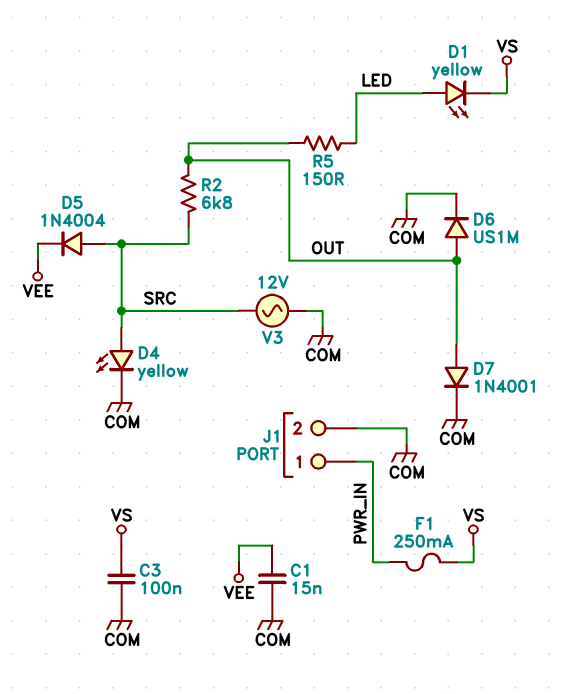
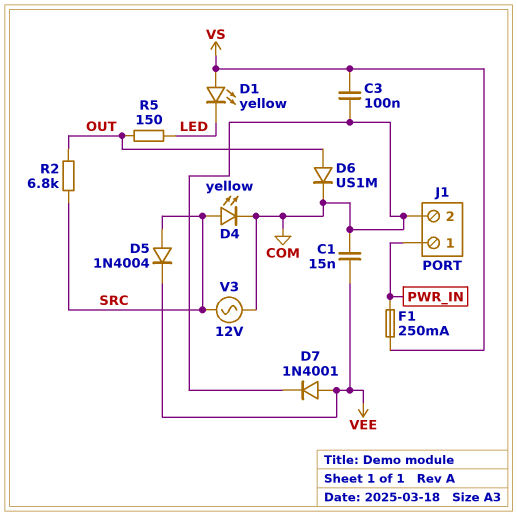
D1: LED yellow (A LED, K VS) -> LED yellow (A VS, K LED)
D7: diode 1N4001 (A OUT, K COM) -> diode 1N4001 (A VEE, K COM)

